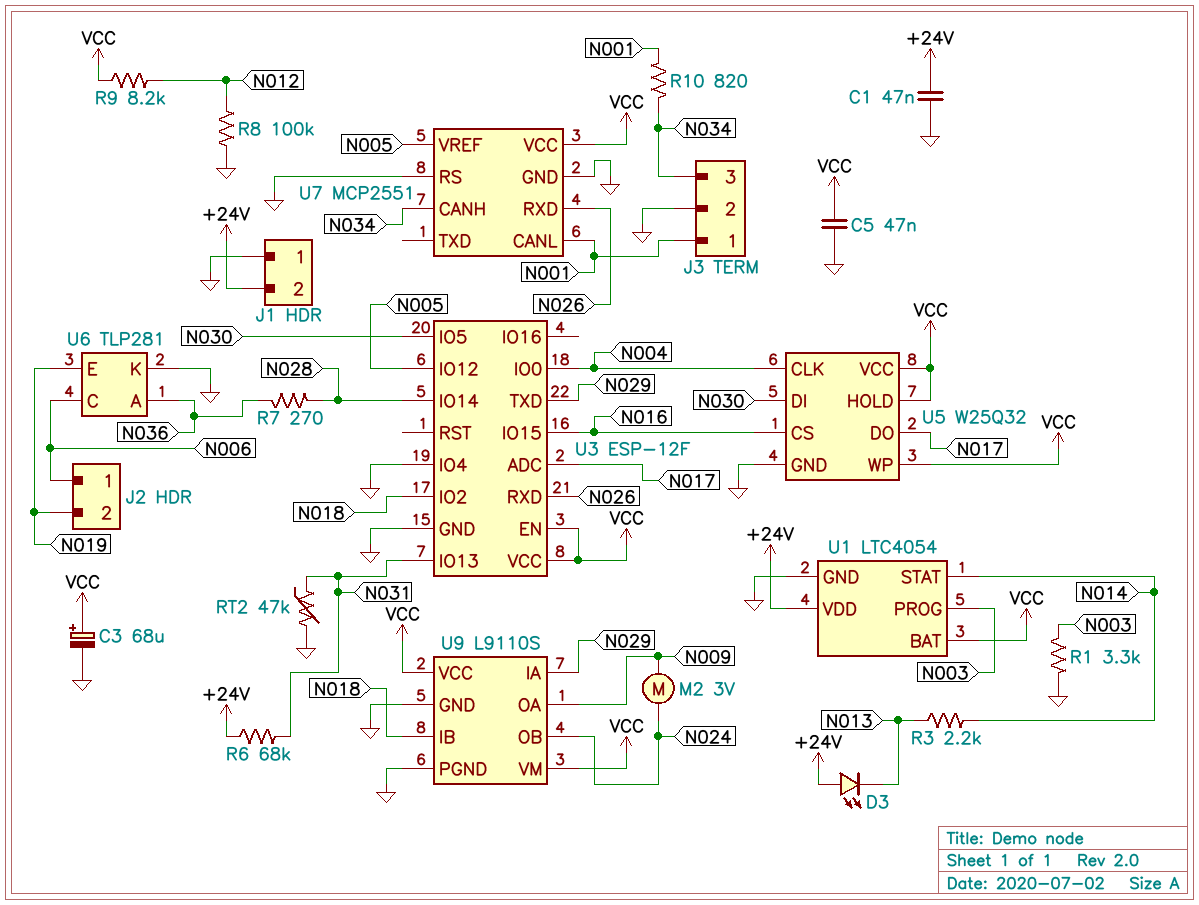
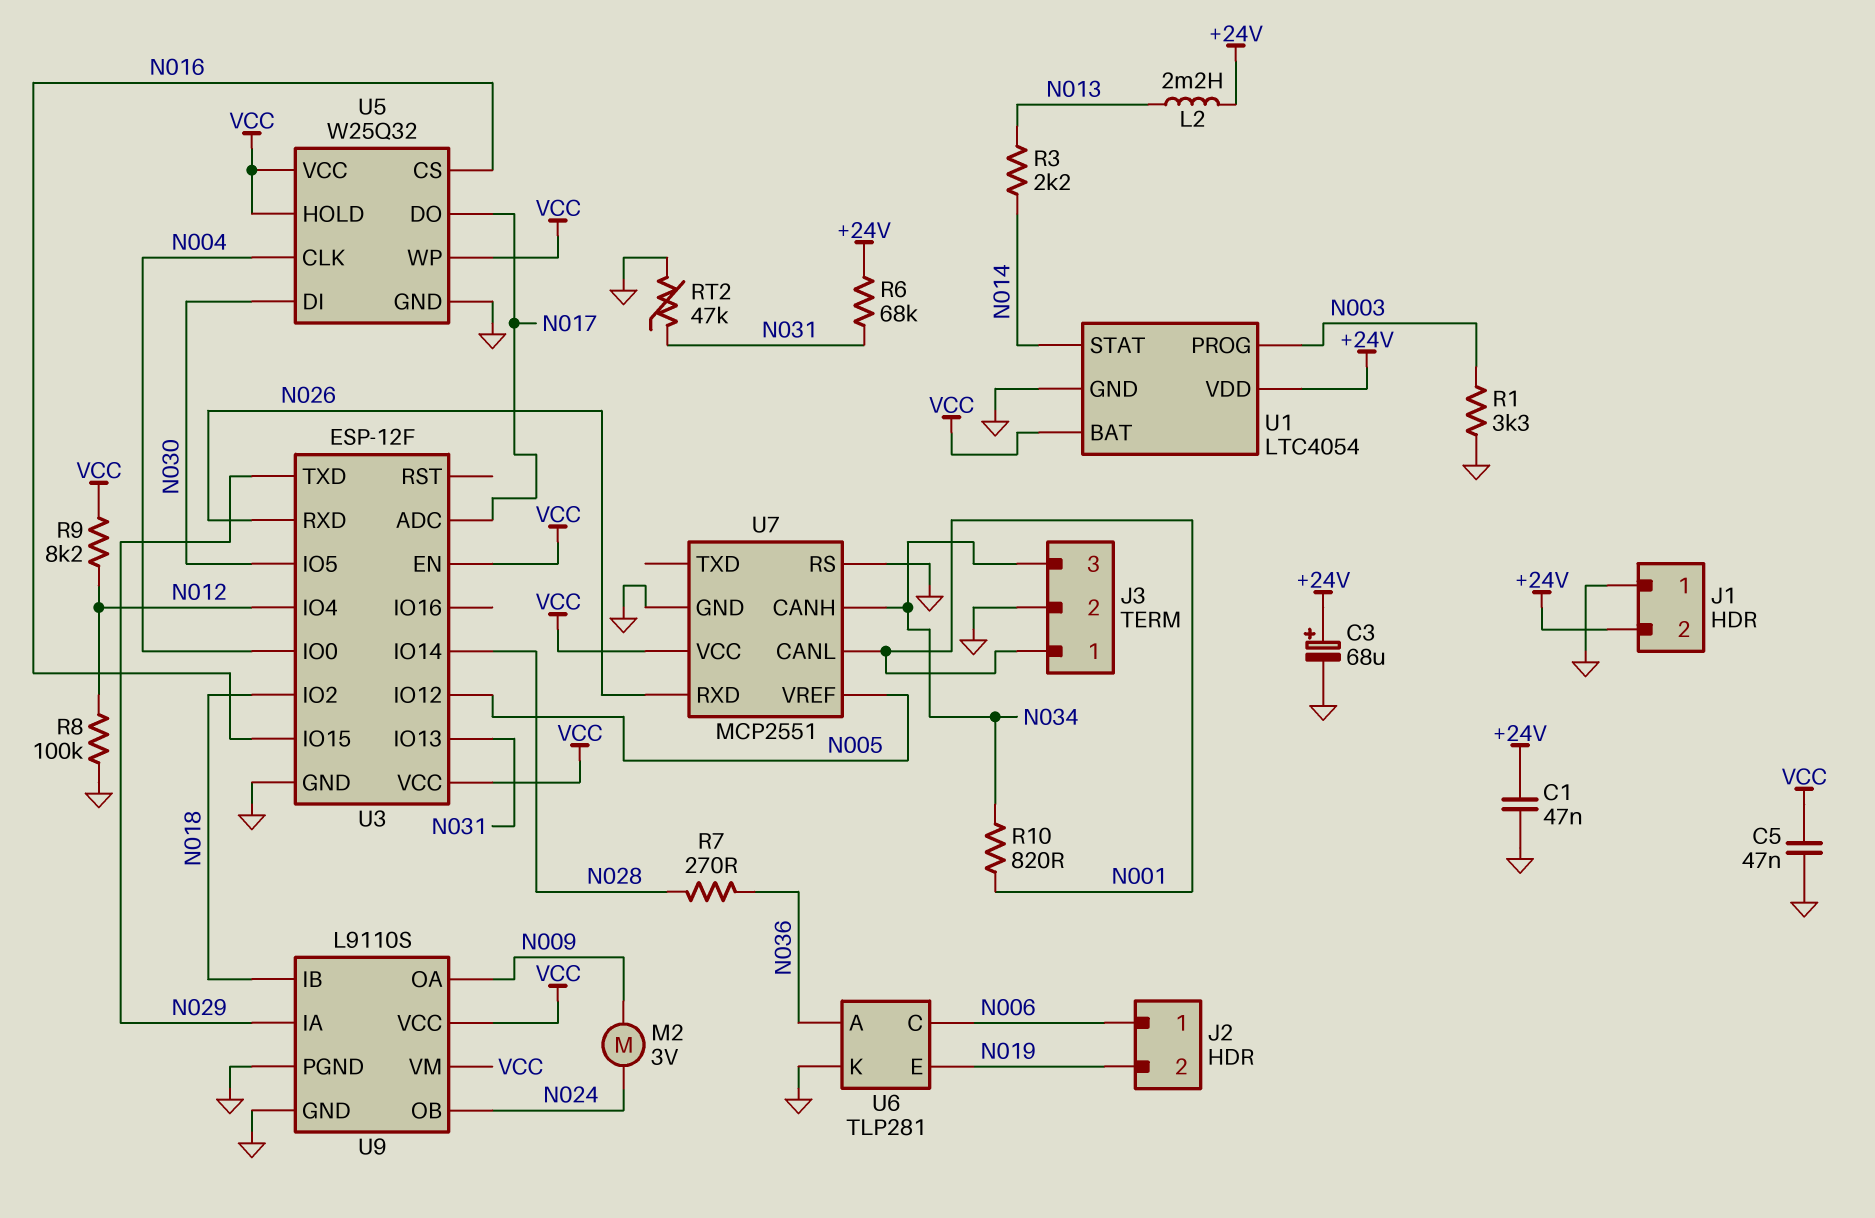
C3: 68uF (plus VCC, minus GND) -> 68uF (plus +24V, minus GND)
D3: LED (A +24V, K N013) -> none
L2: none -> 2.2mH (+24V, N013)
U3 pin IO4: GND -> N012

